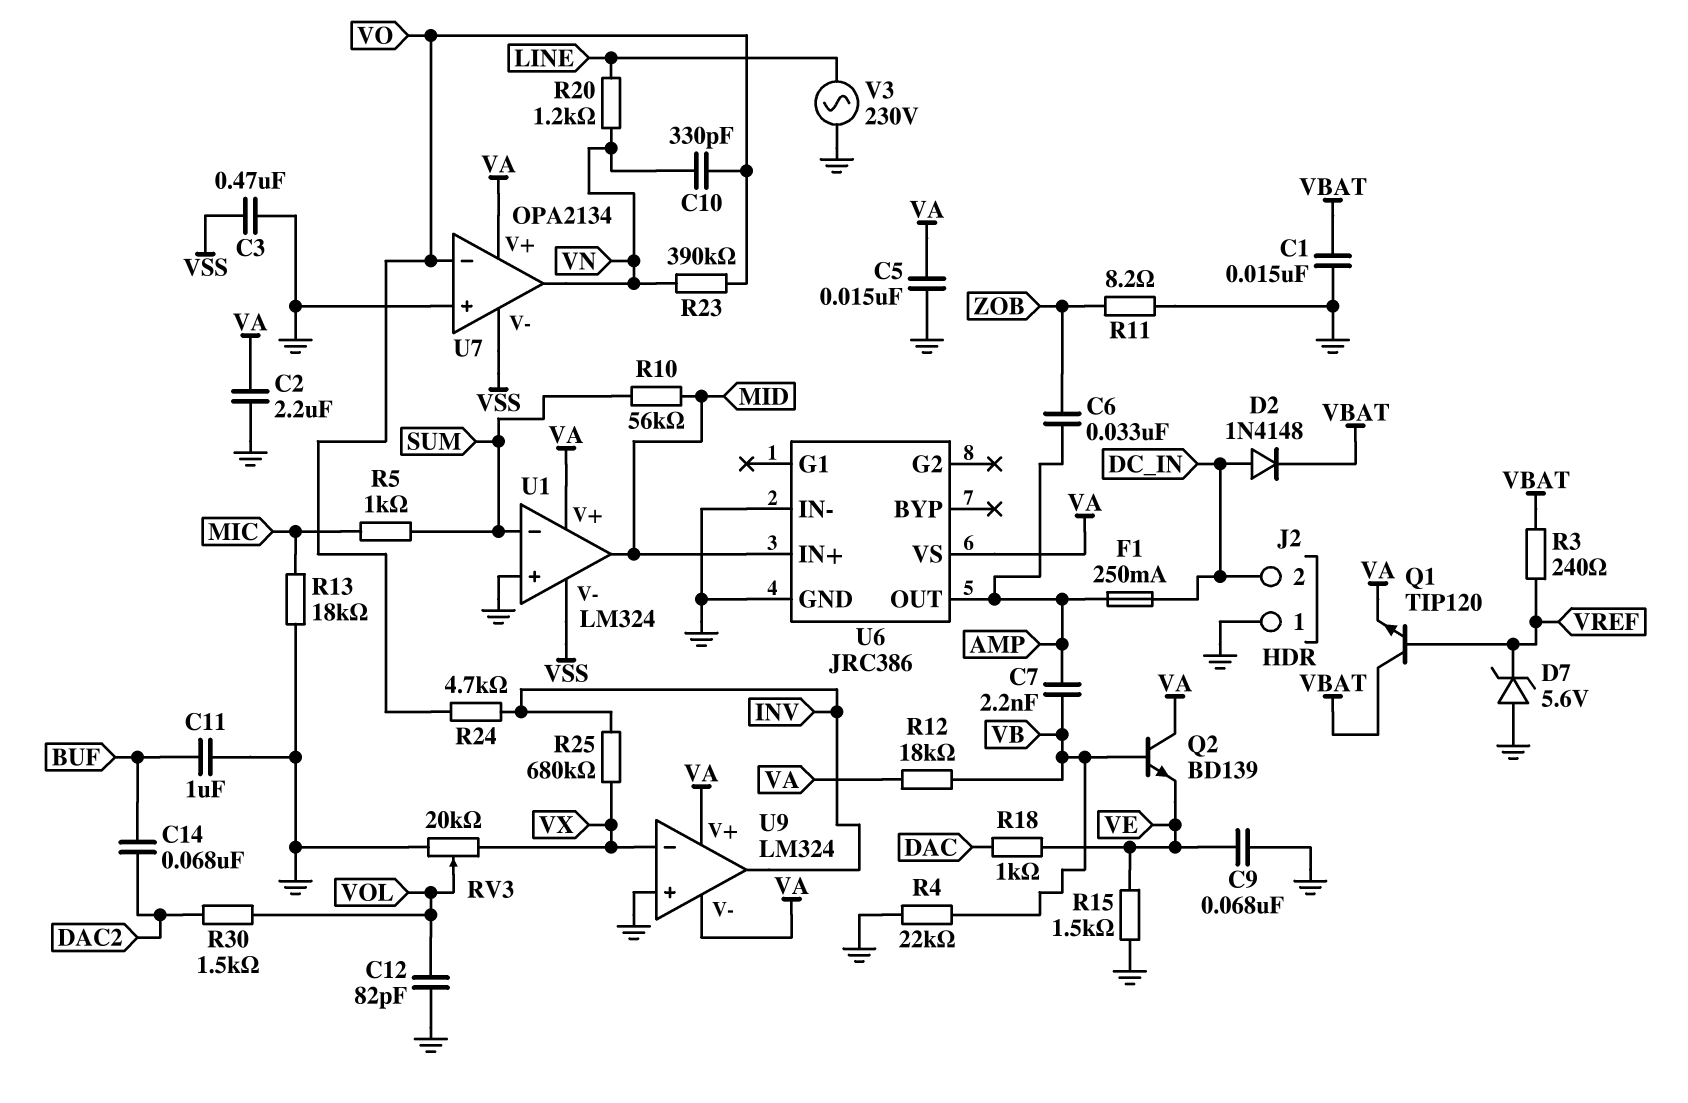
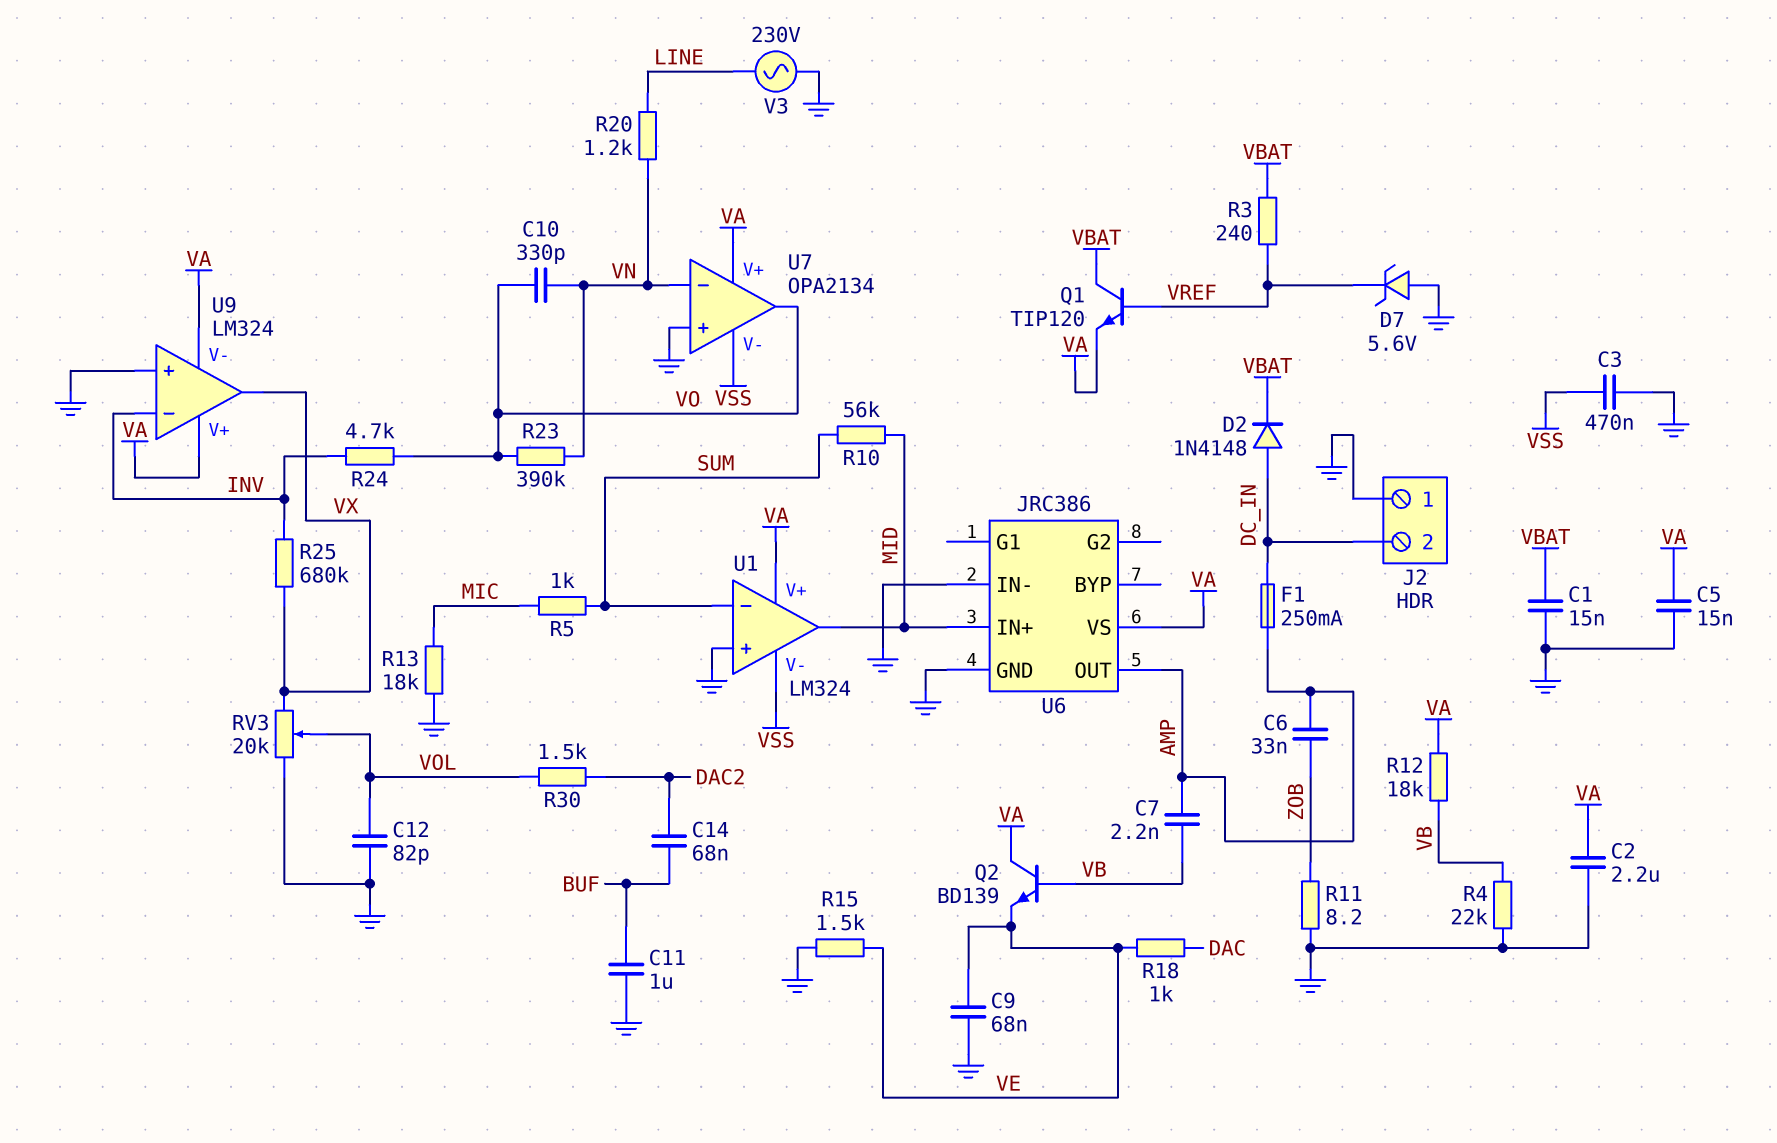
U7 pin in-: VO -> VN
U7 pin out: VN -> VO
U9 pin in-: VX -> INV
U9 pin out: INV -> VX

